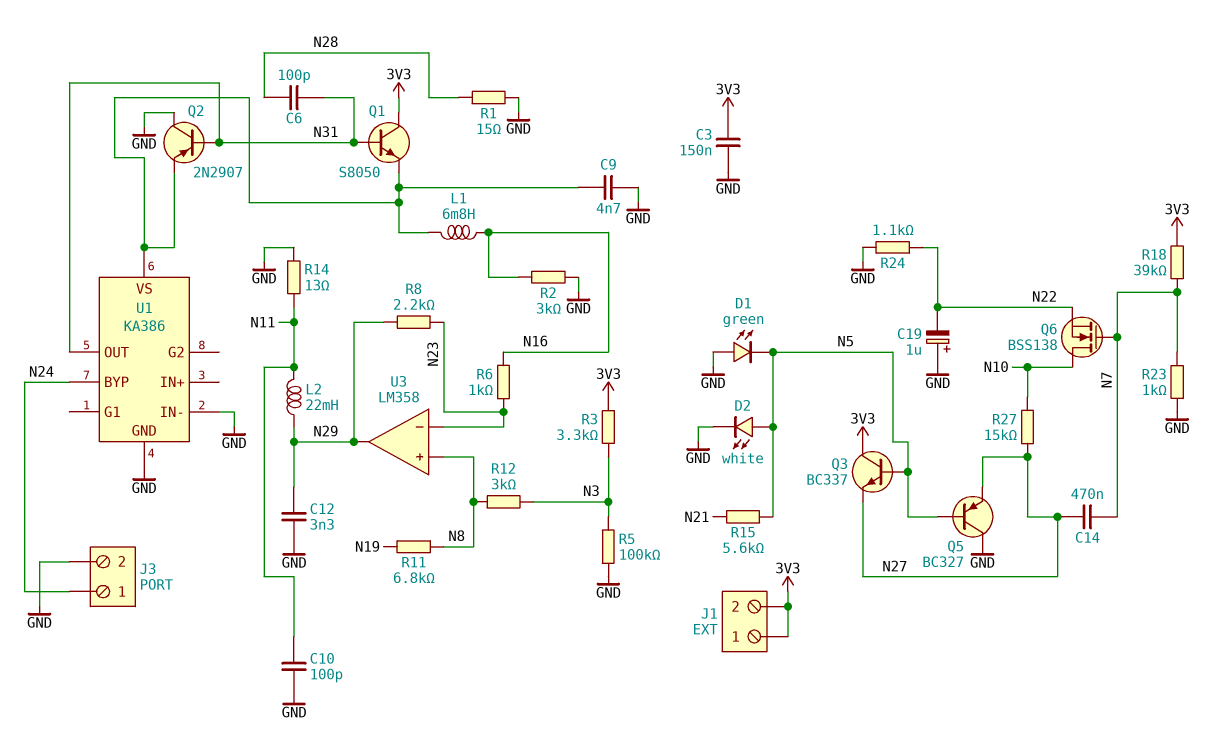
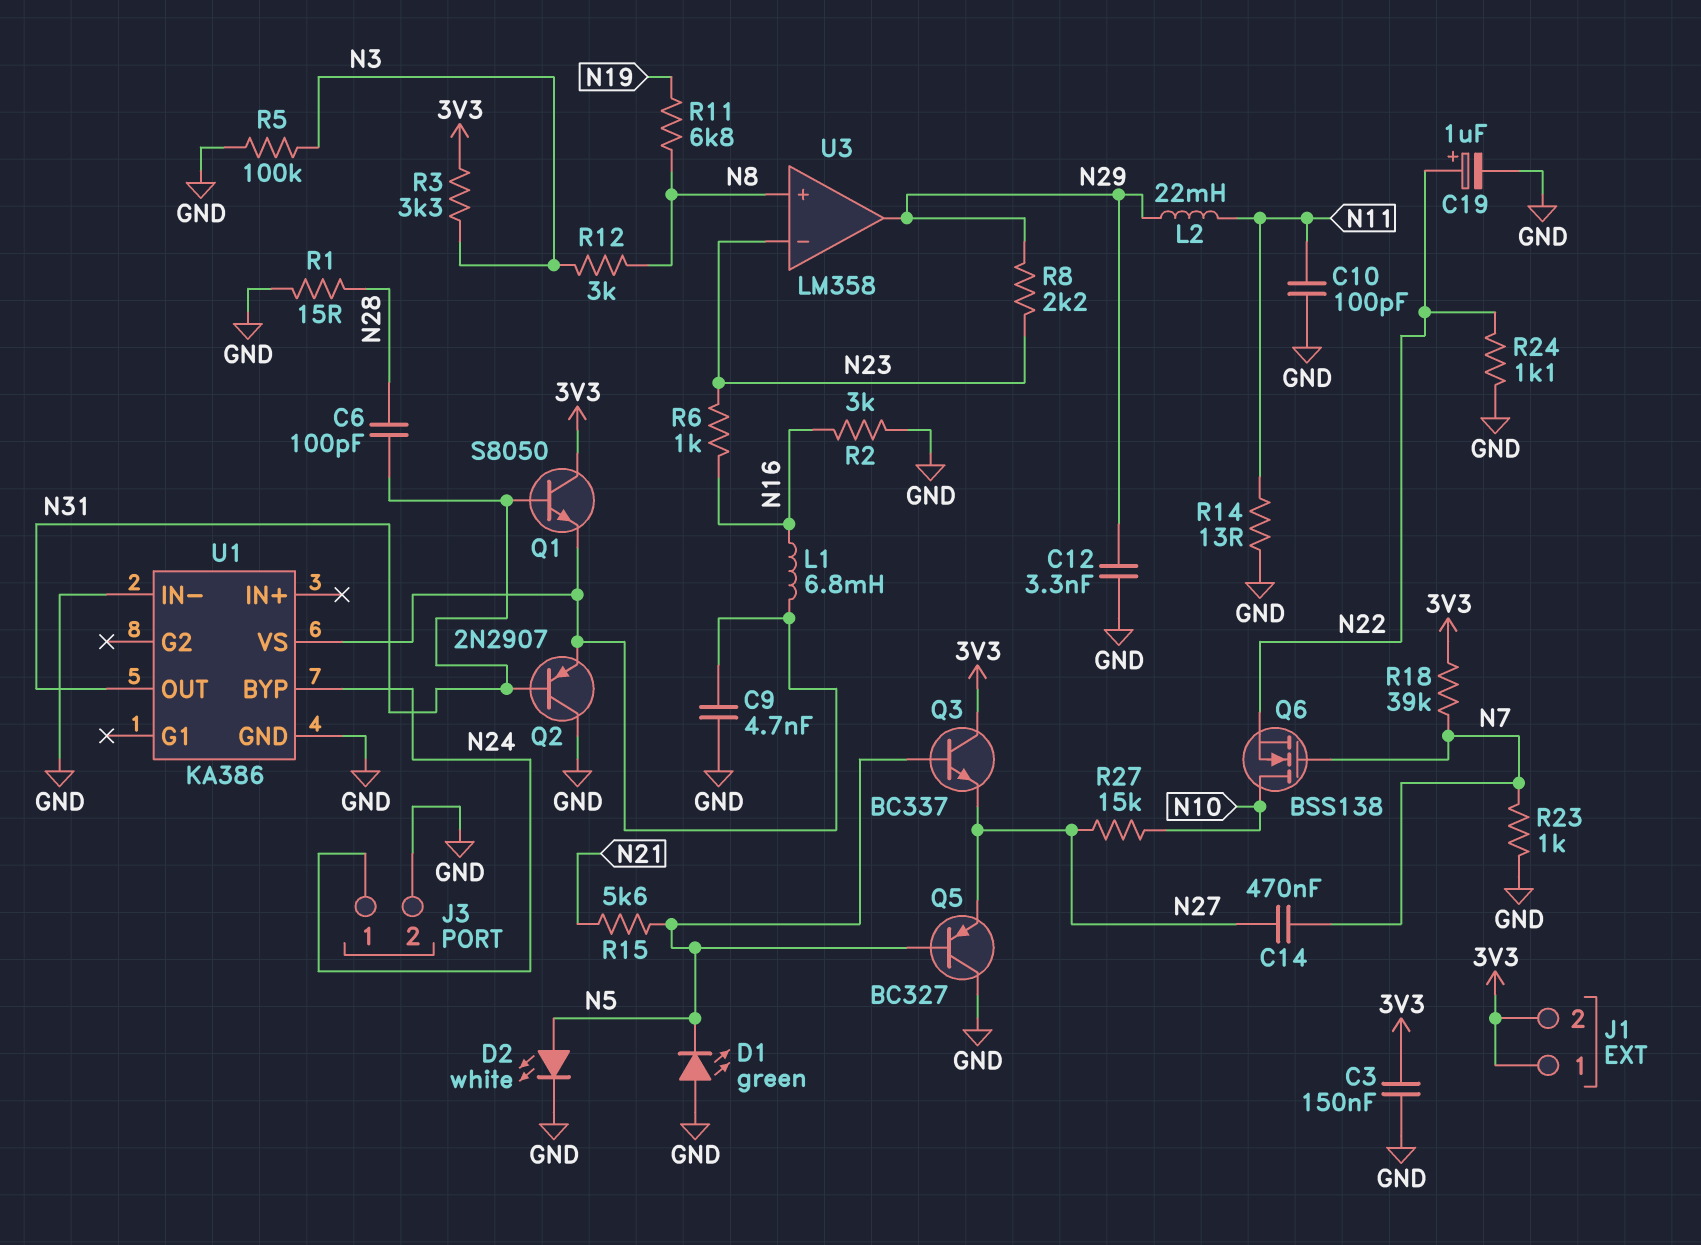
C19: 1uF (plus GND, minus N22) -> 1uF (plus N22, minus GND)

